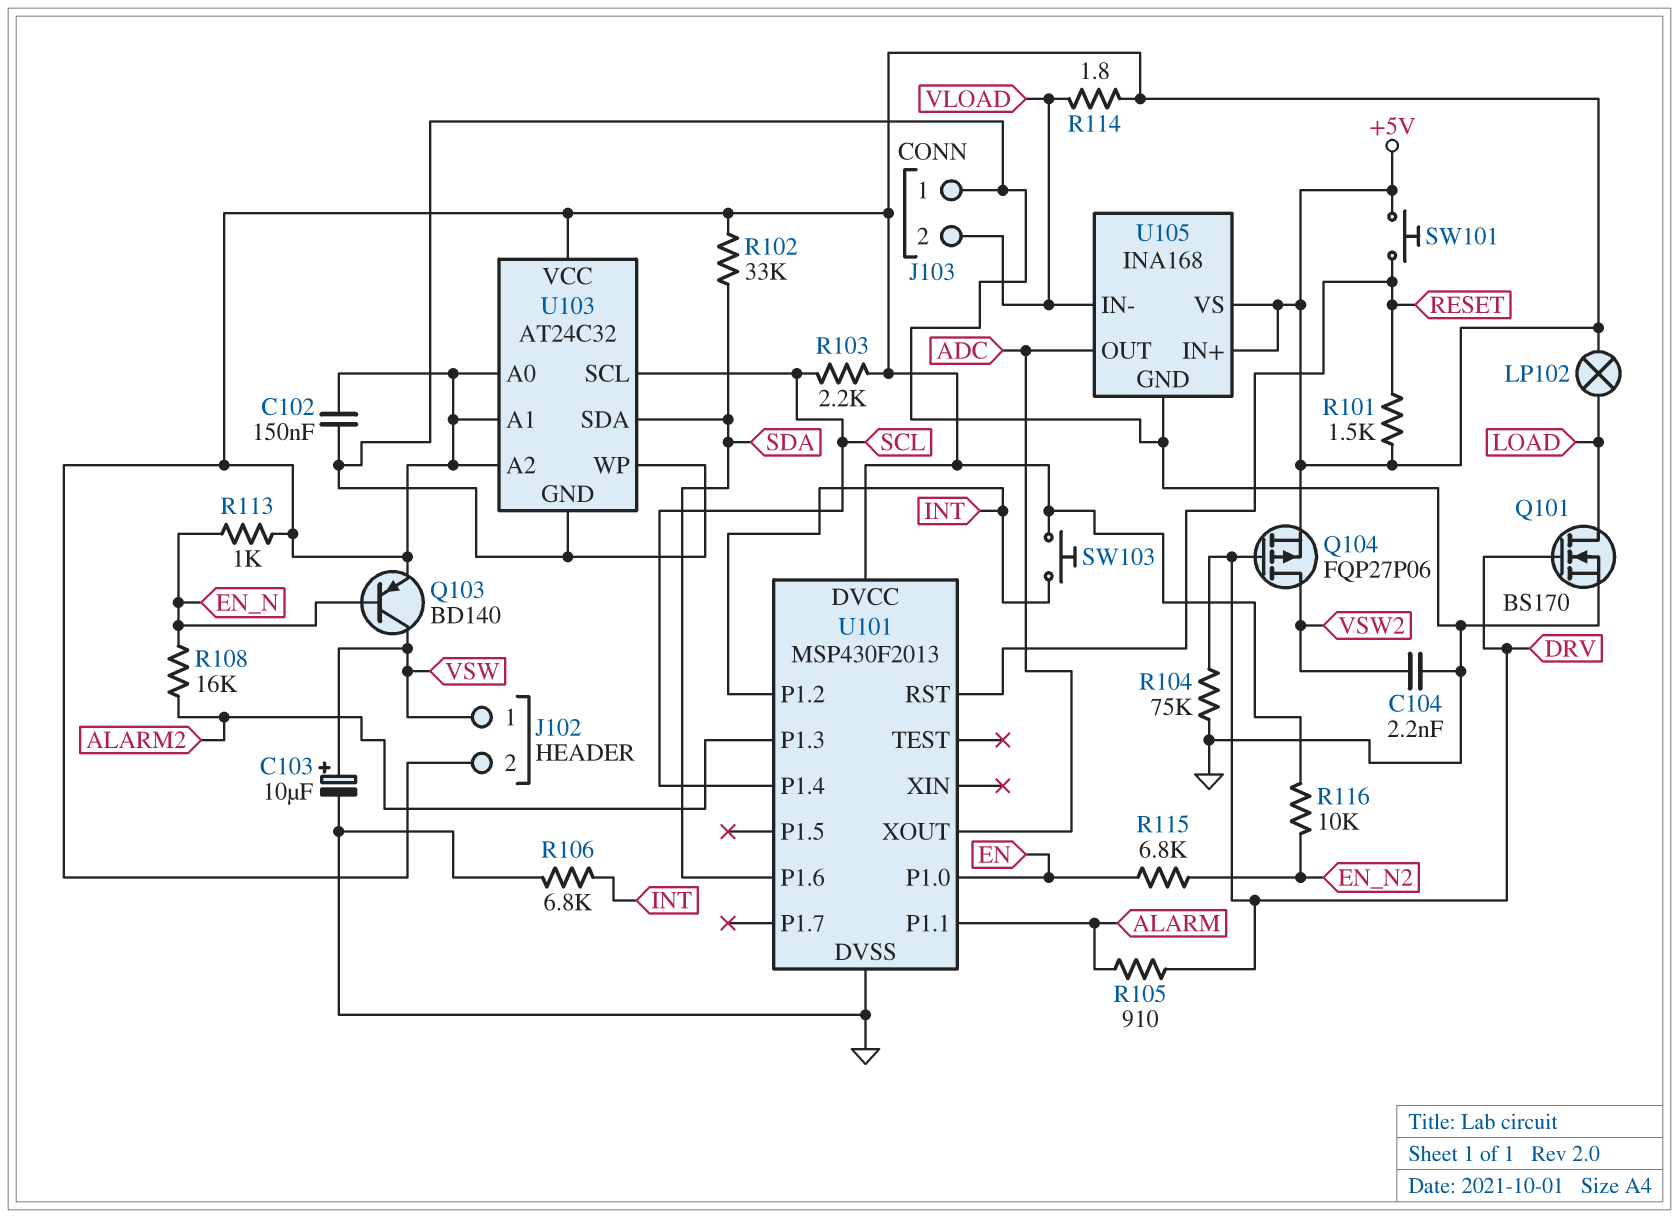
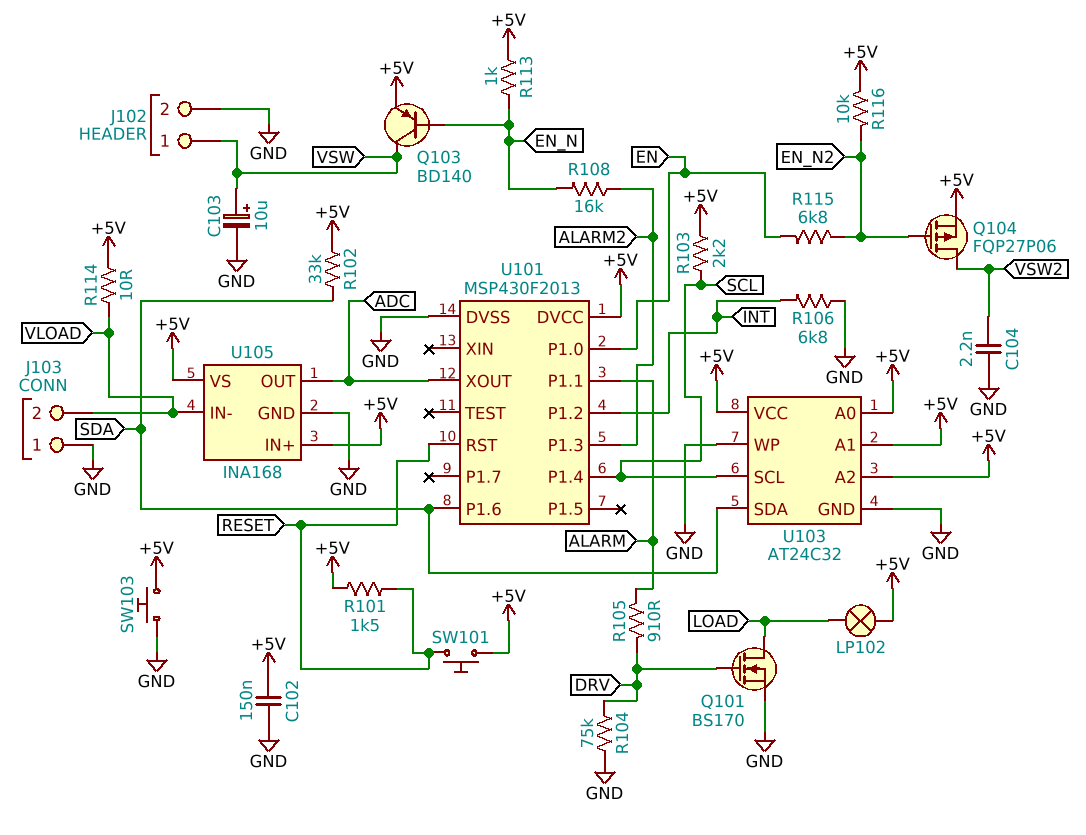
J102 pin 2: +5V -> GND
Q104: PMOS FQP27P06 (G DRV, D VSW2, S +5V) -> PMOS FQP27P06 (G EN_N2, D VSW2, S +5V)
R114: 1.8 (+5V, VLOAD) -> 10 (+5V, VLOAD)
SW103: button (+5V, INT) -> button (+5V, GND)

